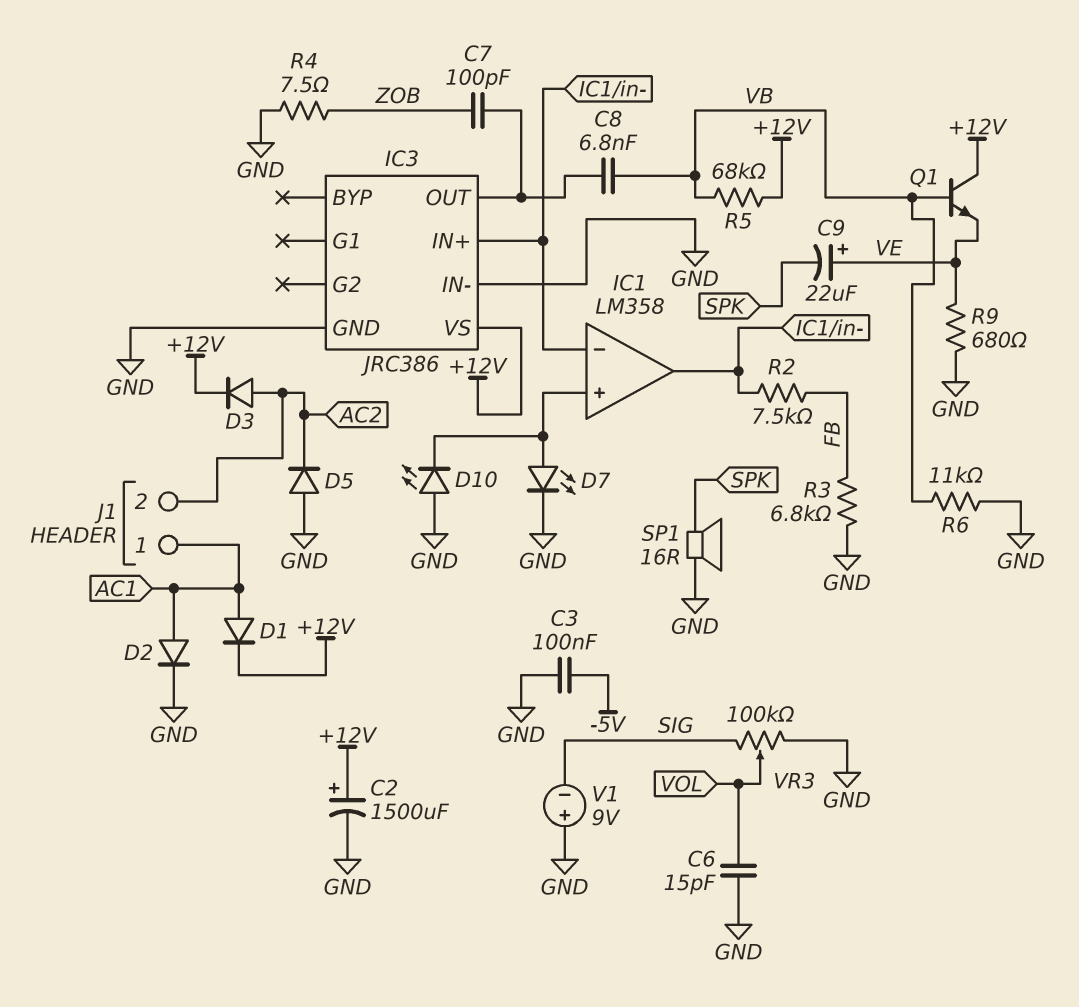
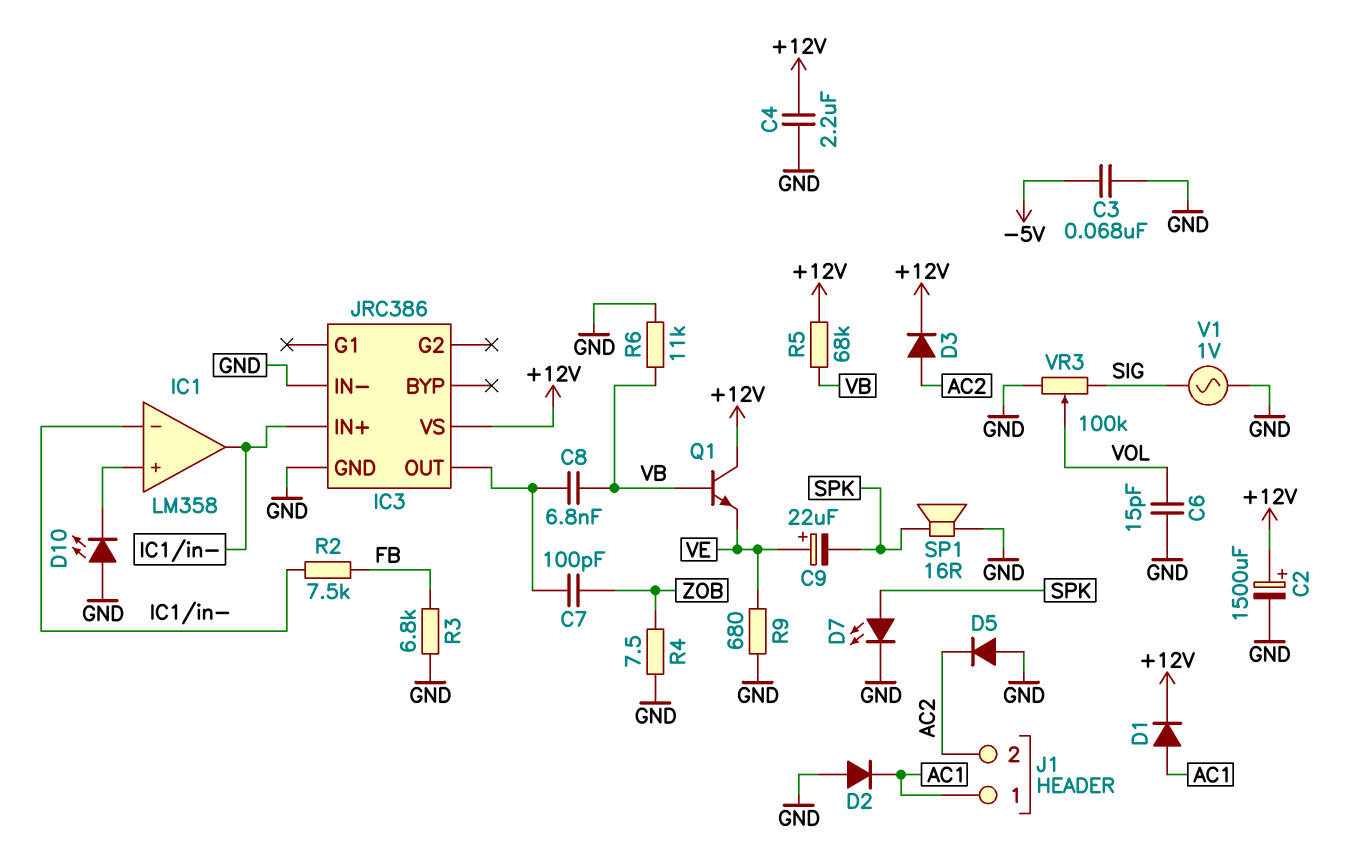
C3: 100nF (-5V, GND) -> 68nF (-5V, GND)
C4: none -> 2.2uF (+12V, GND)
D2: diode (A AC1, K GND) -> diode (A GND, K AC1)
D7: LED (A IC1/in+, K GND) -> LED (A SPK, K GND)
V1: 9V (plus GND, minus SIG) -> AC 1V (GND, SIG)

